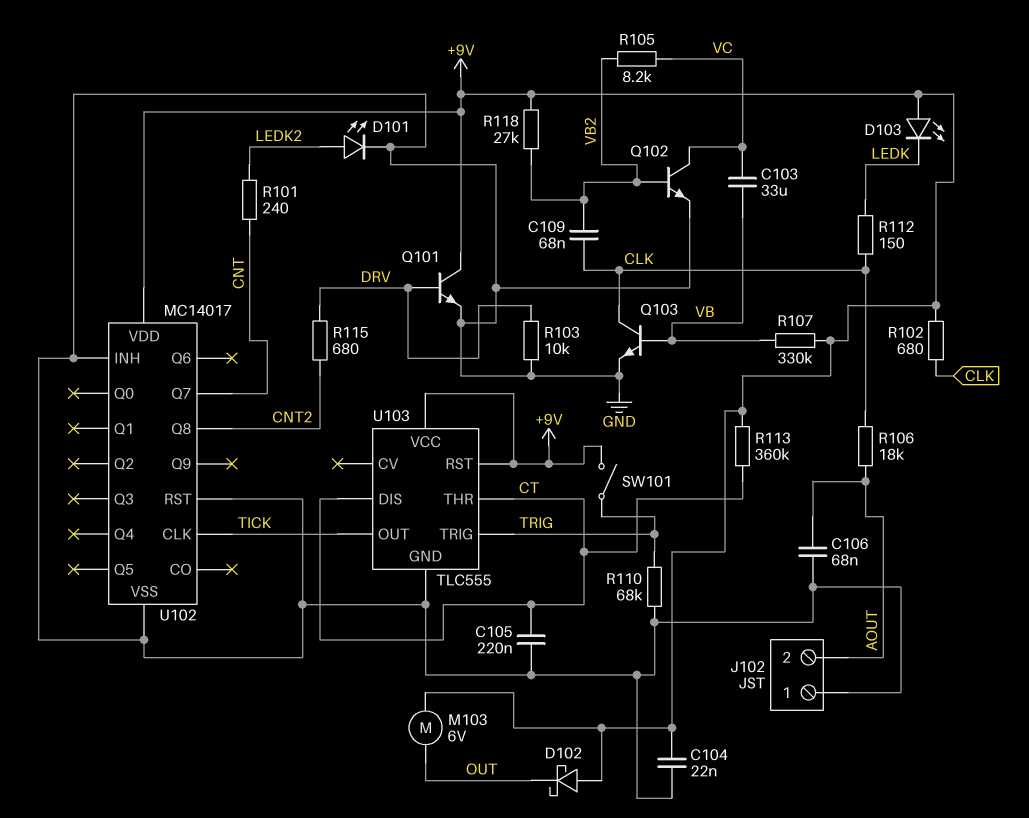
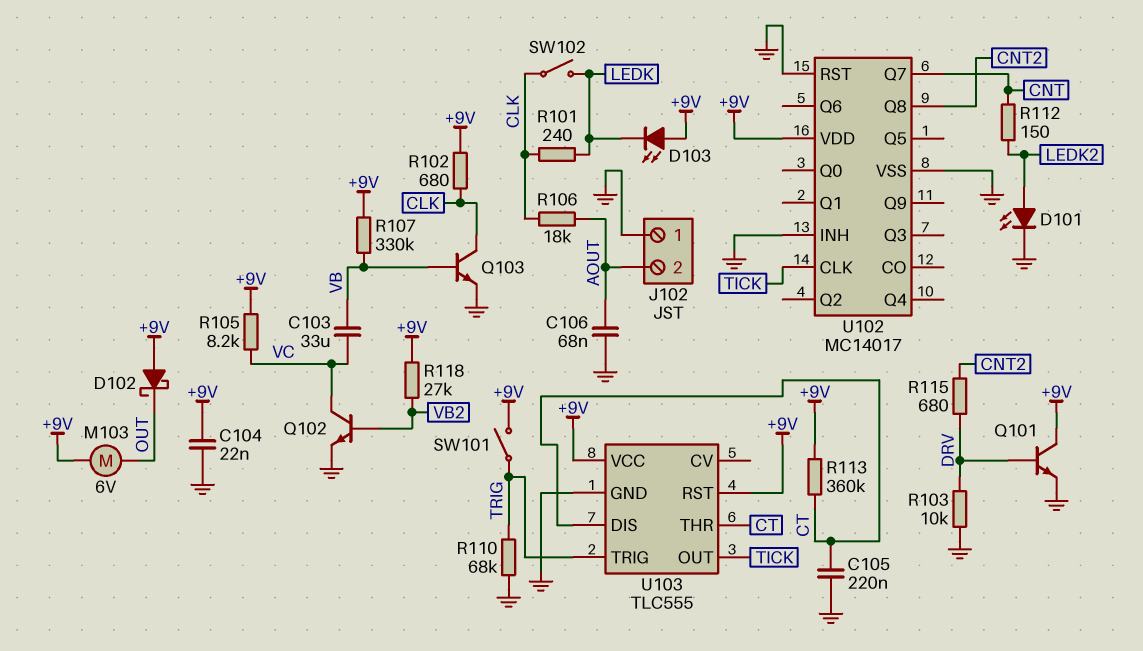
C109: 68nF (CLK, VB2) -> none
R101: 240 (CNT, LEDK2) -> 240 (CLK, LEDK)
R105: 8.2k (VB2, VC) -> 8.2k (+9V, VC)
R112: 150 (CLK, LEDK) -> 150 (CNT, LEDK2)
SW102: none -> switch (CLK, LEDK)

